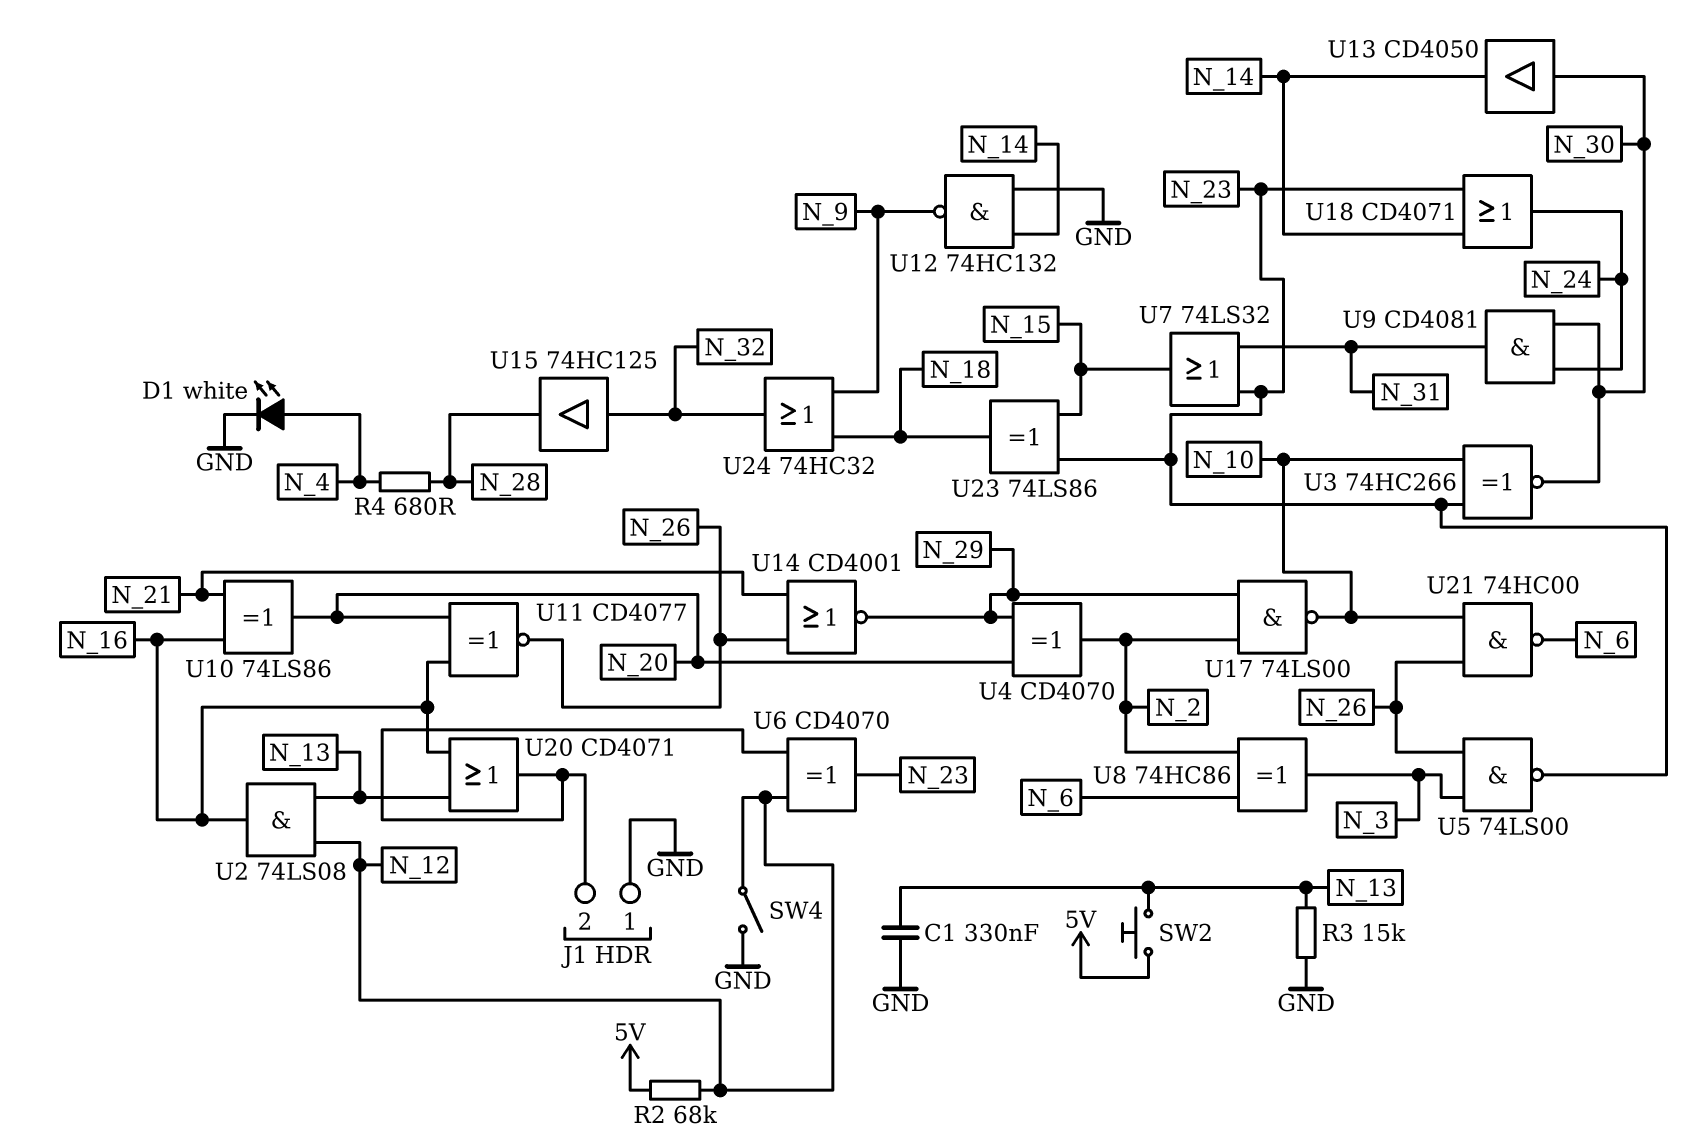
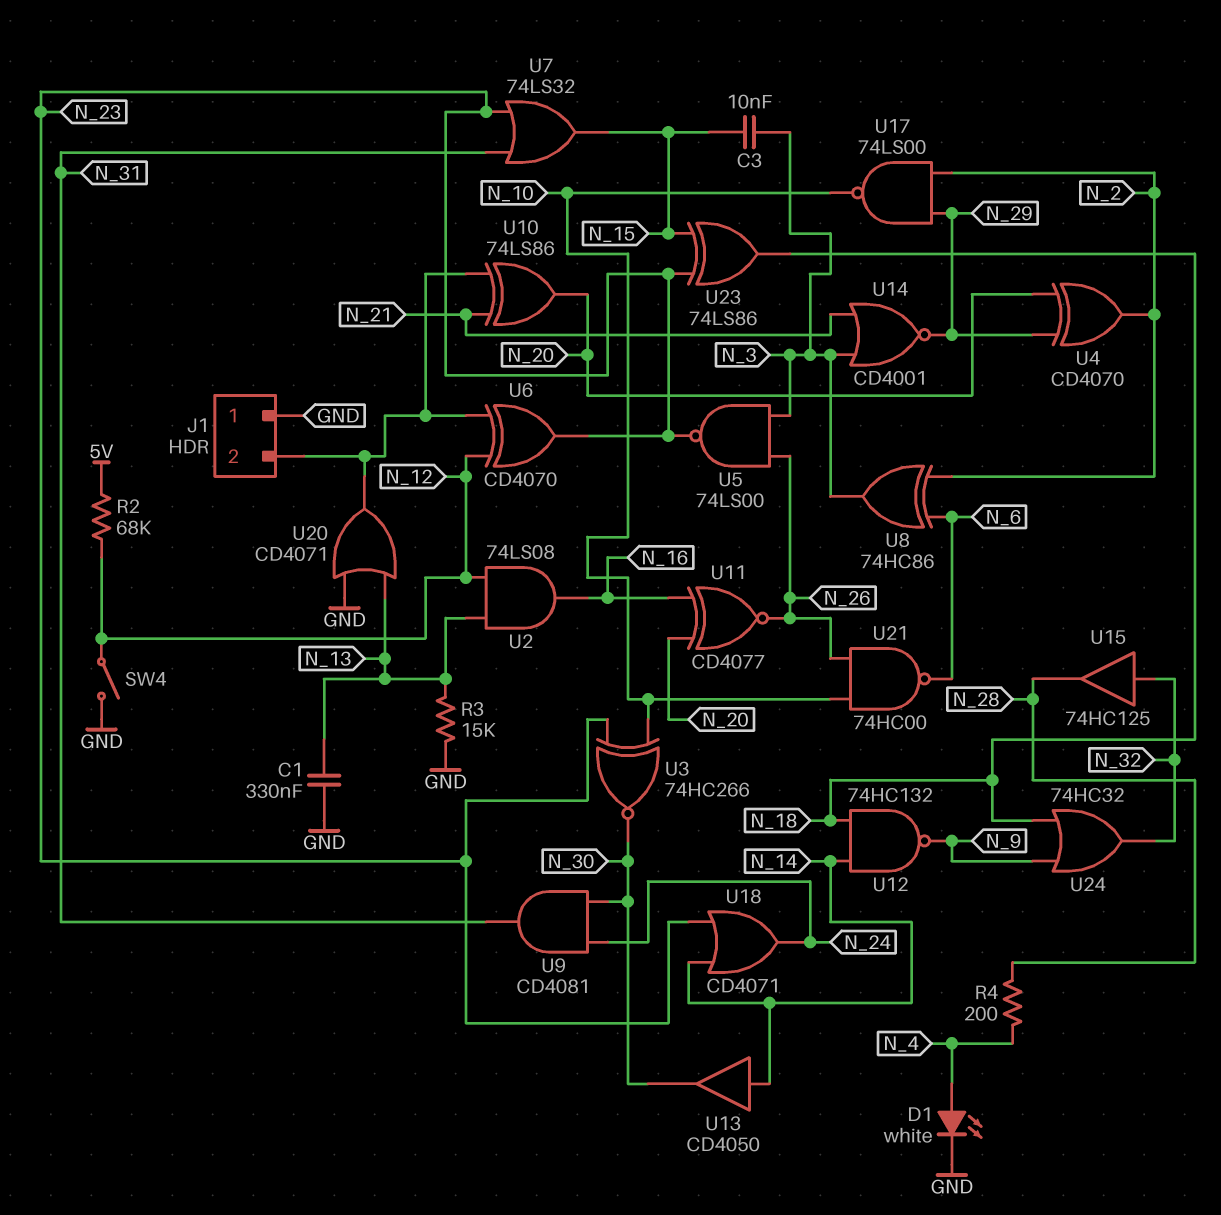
C3: none -> 10nF (N_3, N_15)
R4: 680 (N_4, N_28) -> 200 (N_4, N_28)
SW2: button (5V, N_13) -> none
U10: XOR 74LS86 (in N_16, in N_21, out N_20) -> XOR 74LS86 (in J1/2, in N_21, out N_20)
U12: NAND 74HC132 (in GND, in N_14, out N_9) -> NAND 74HC132 (in N_14, in N_18, out N_9)
U13: buffer CD4050 (in N_30, out N_14) -> buffer CD4050 (in N_14, out N_30)
U14: NOR CD4001 (in N_21, in N_26, out N_29) -> NOR CD4001 (in N_3, in N_21, out N_29)
U20: OR CD4071 (in N_13, in N_16, out J1/2) -> OR CD4071 (in GND, in N_13, out J1/2)

